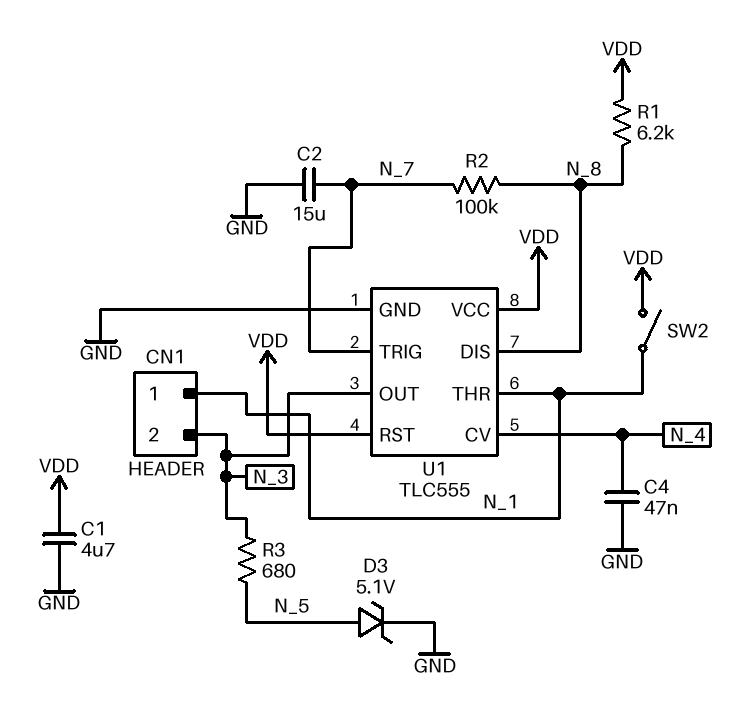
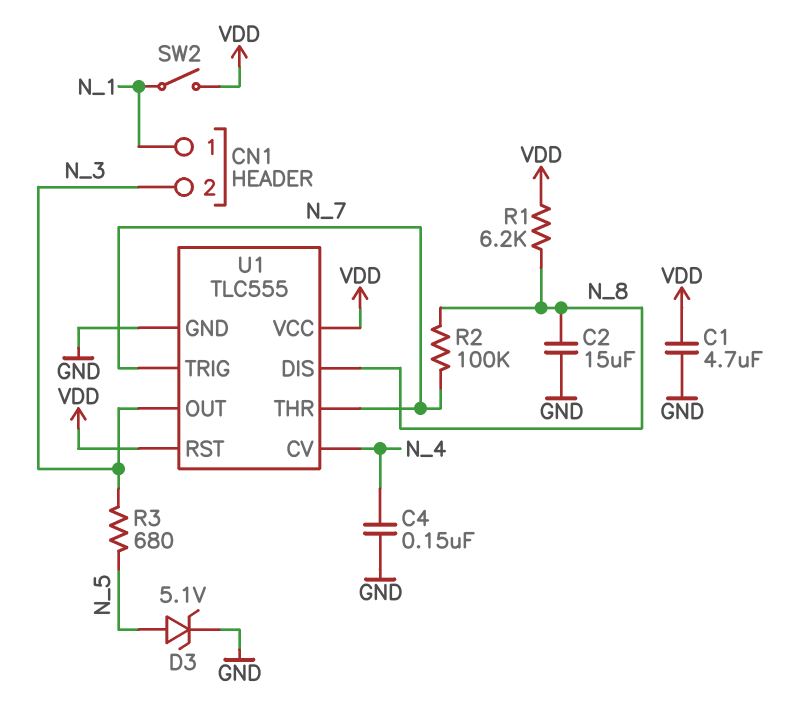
C2: 15uF (GND, N_7) -> 15uF (GND, N_8)
C4: 47nF (GND, N_4) -> 150nF (GND, N_4)
U1 pin THR: N_1 -> N_7

